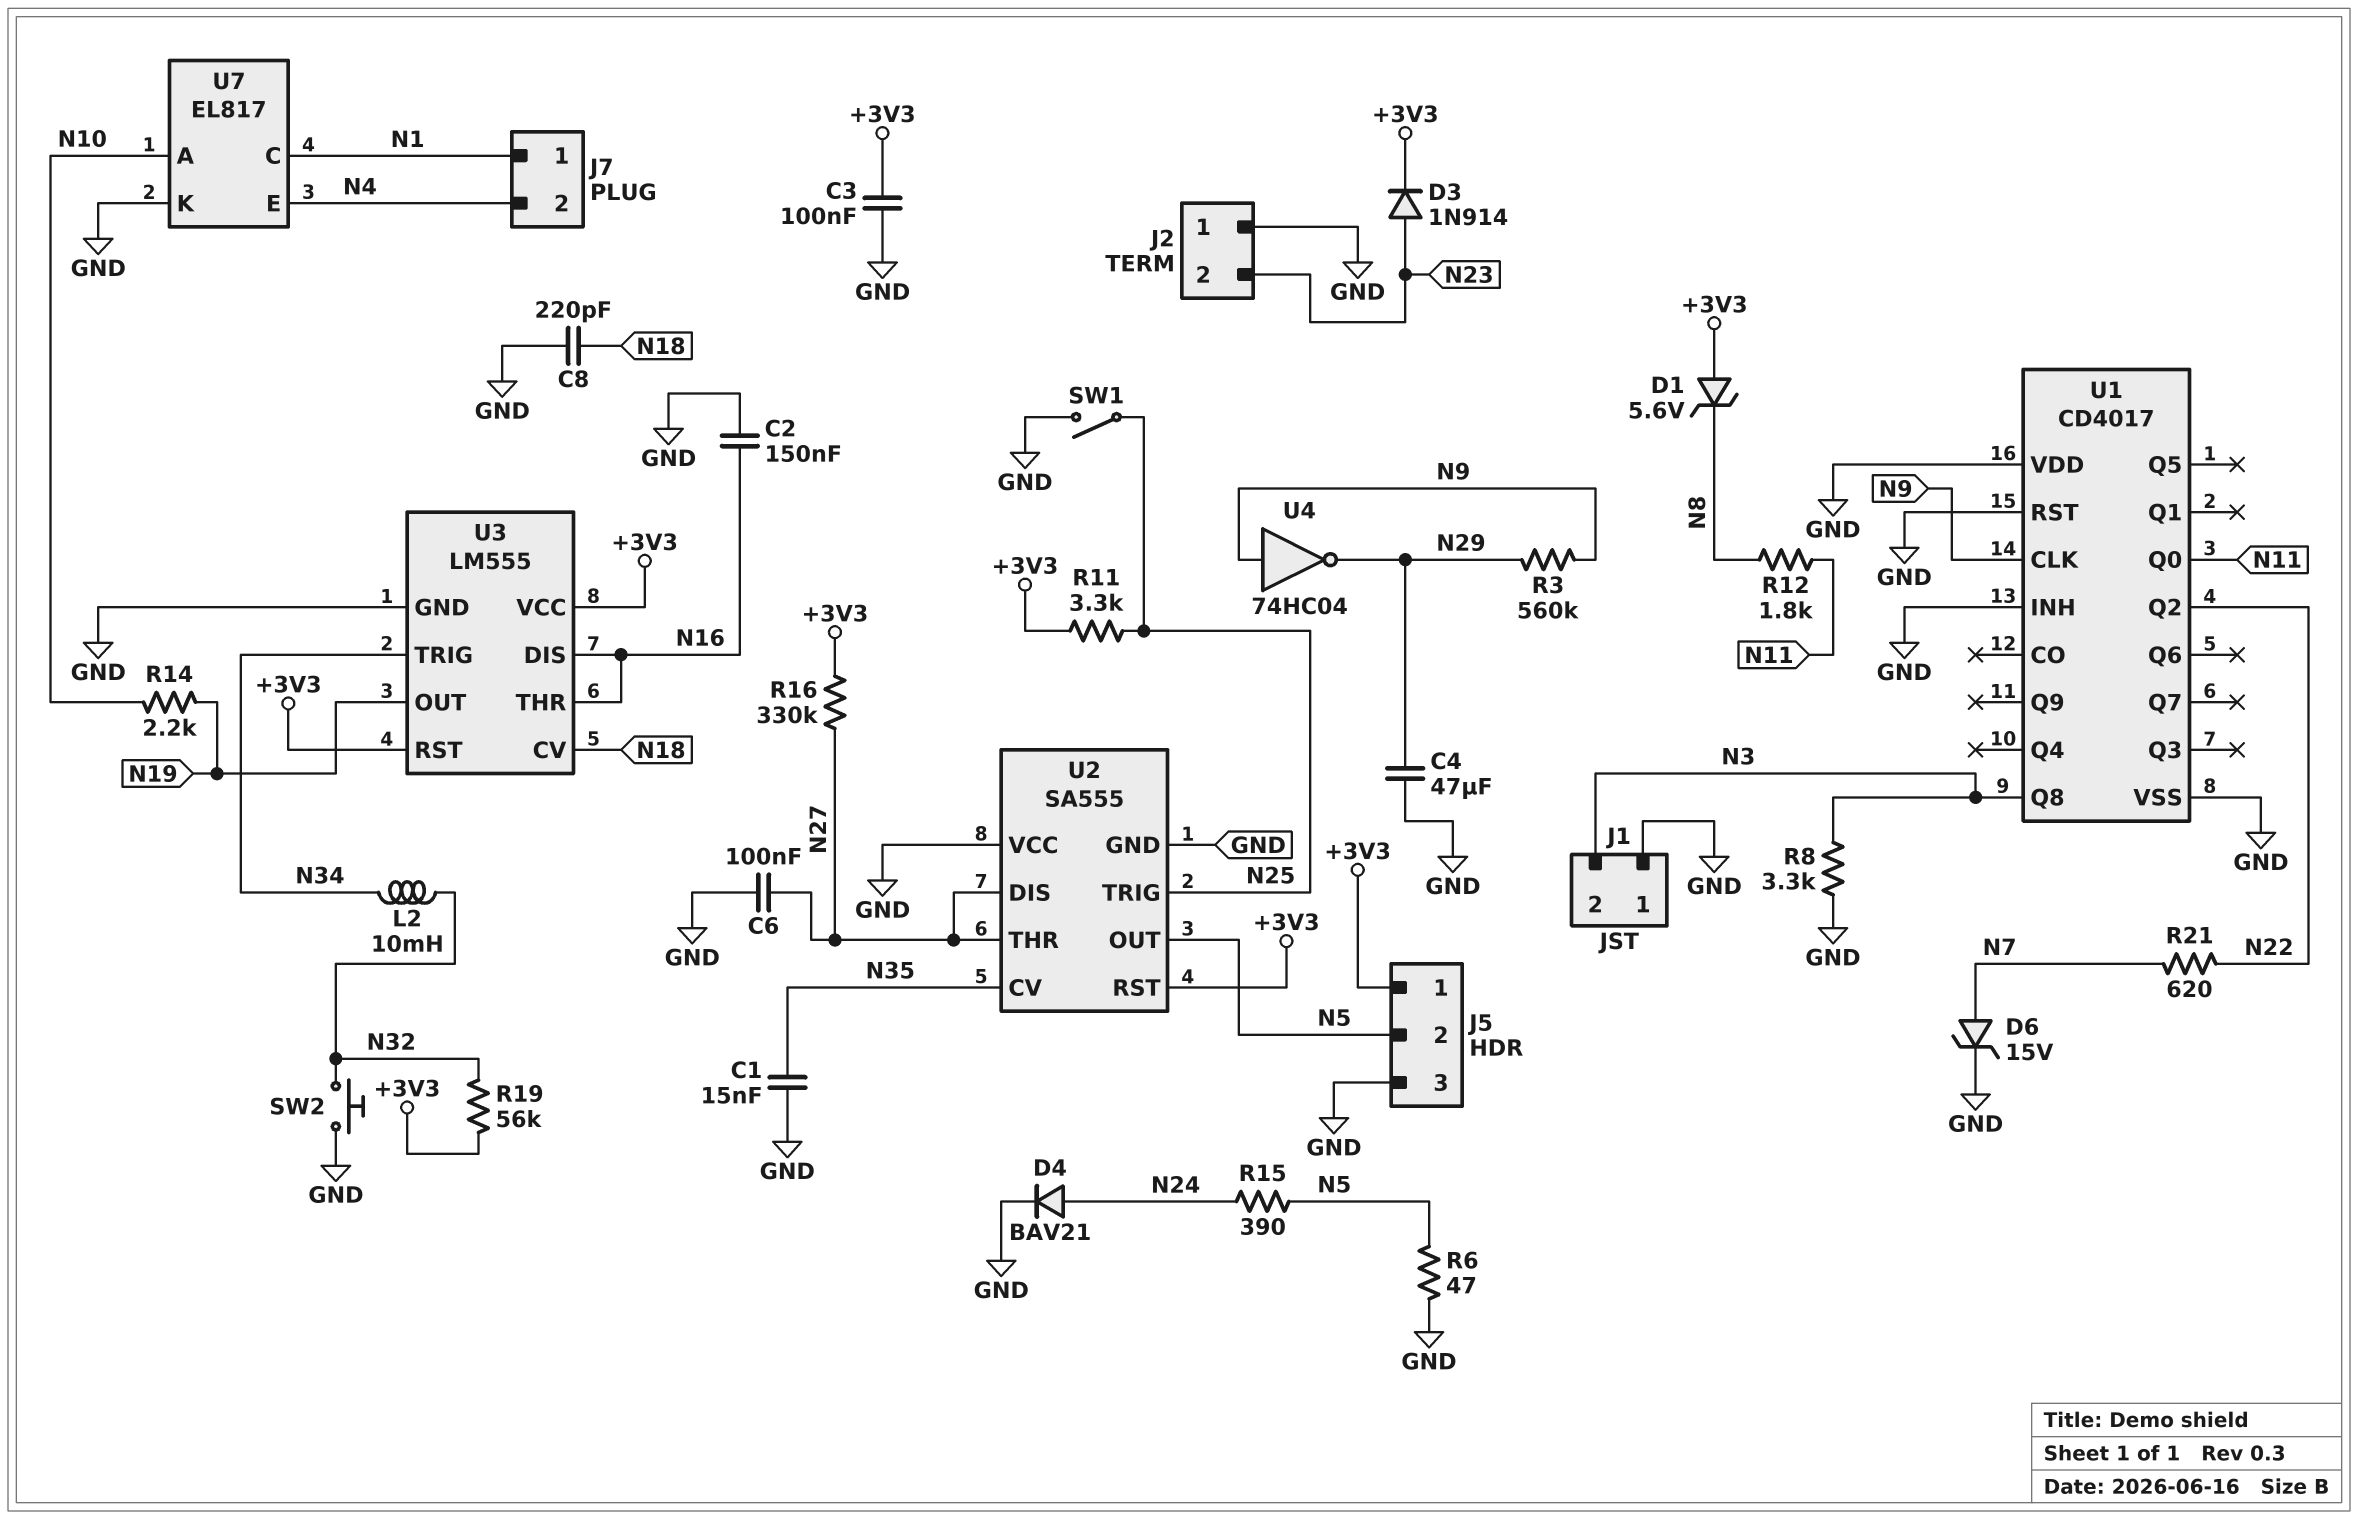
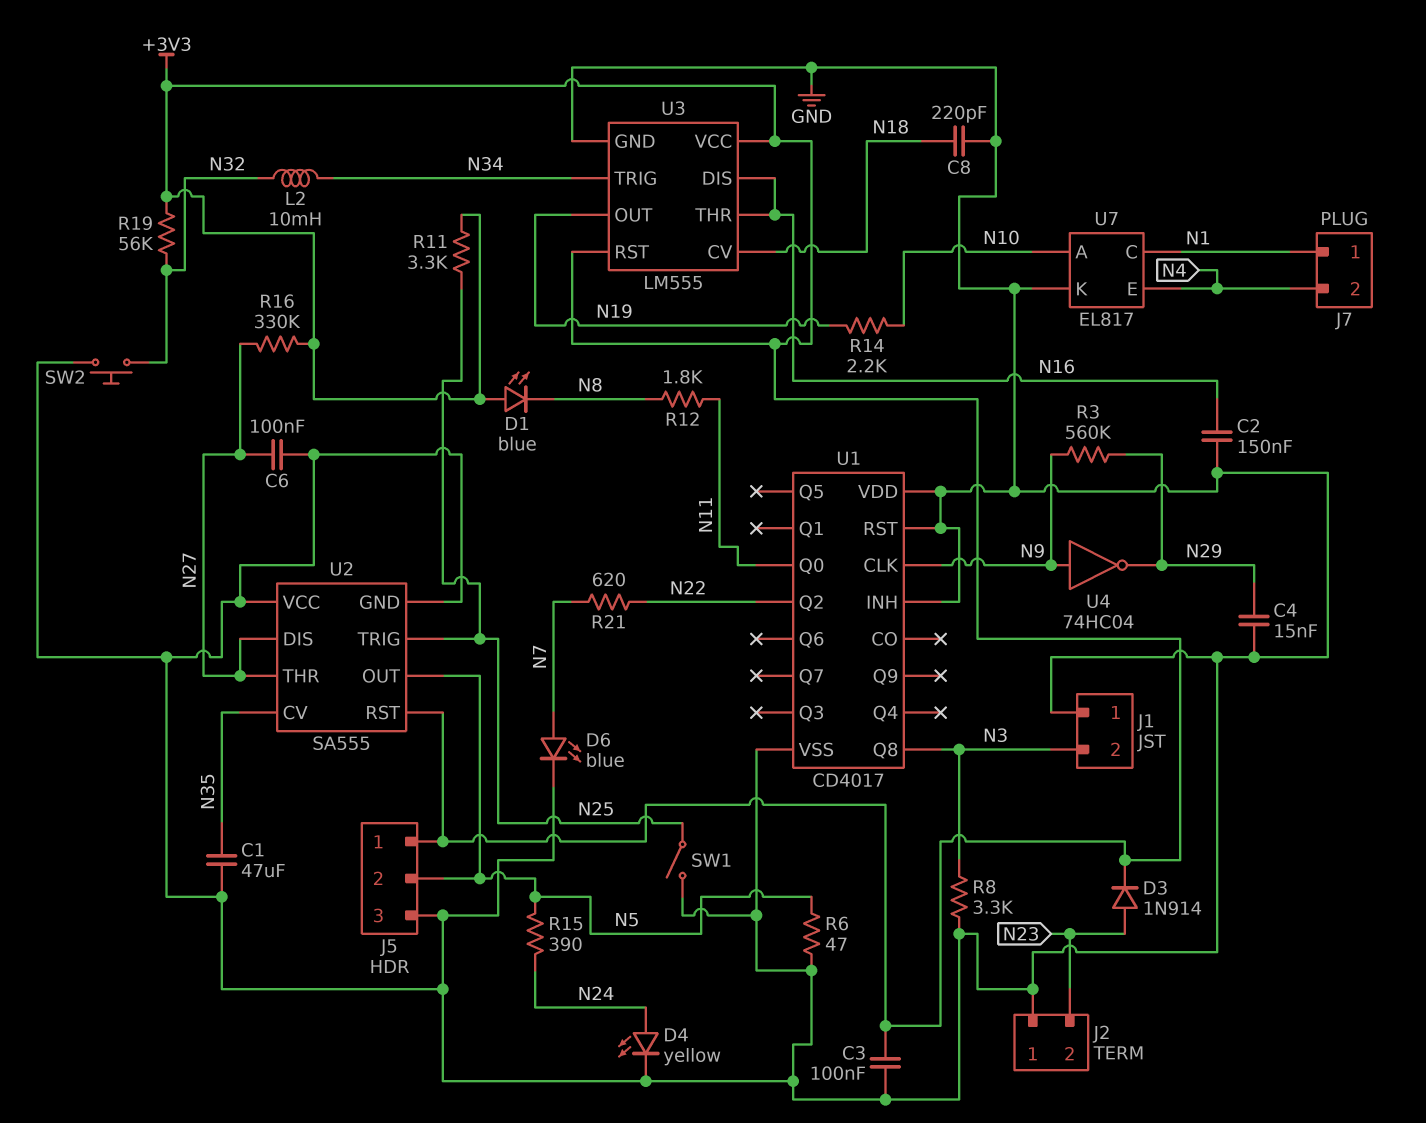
C1: 15nF (GND, N35) -> 47uF (GND, N35)
C4: 47uF (GND, N29) -> 15nF (GND, N29)
D1: zener 5.6V (A +3V3, K N8) -> LED blue (A +3V3, K N8)
D4: diode BAV21 (A N24, K GND) -> LED yellow (A N24, K GND)
D6: zener 15V (A N7, K GND) -> LED blue (A N7, K GND)

